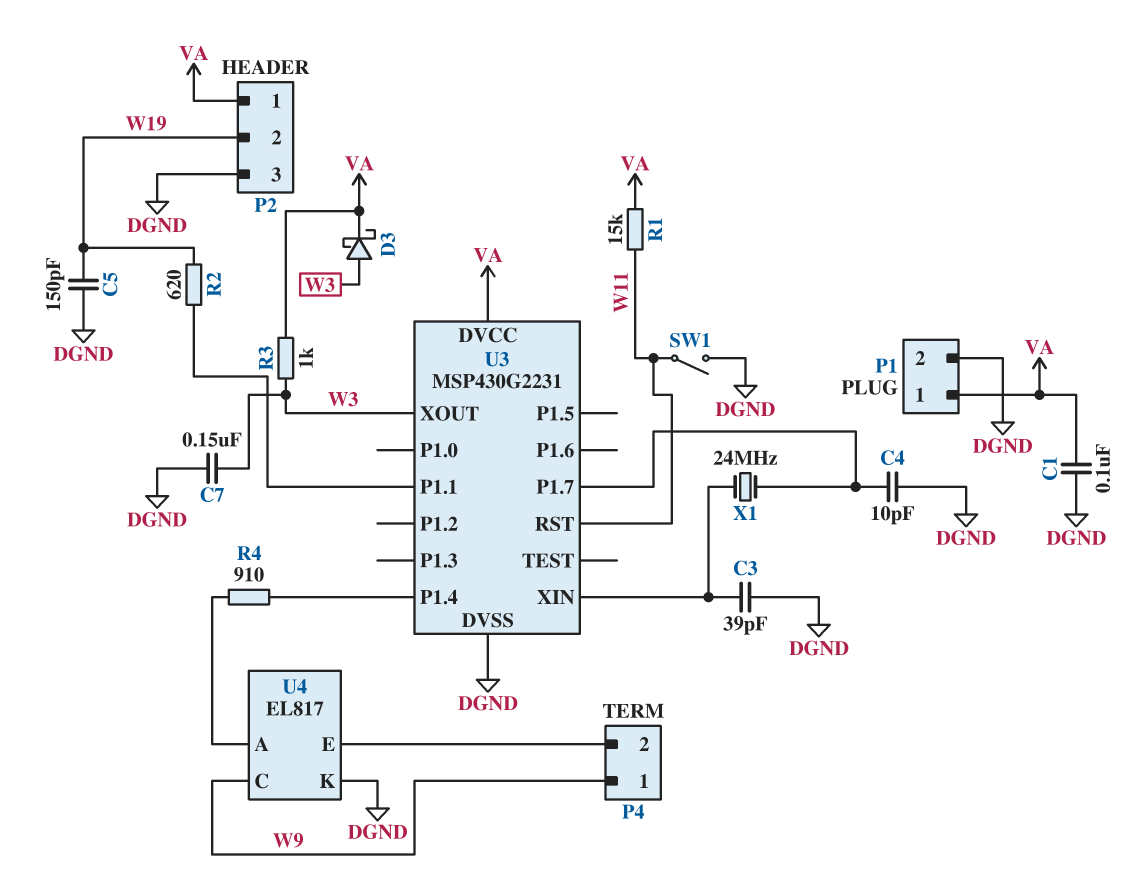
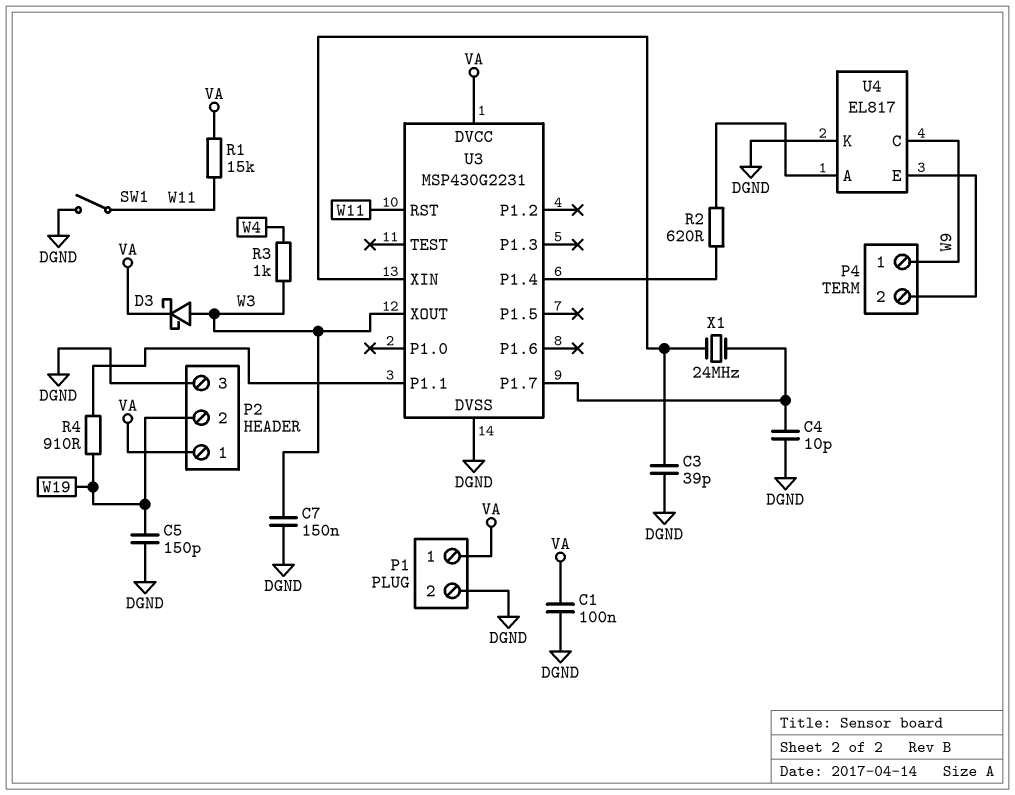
R2: 620 (U3/P1.1, W19) -> 620 (U3/P1.4, U4/A)
R3: 1k (VA, W3) -> 1k (W3, W4)
R4: 910 (U3/P1.4, U4/A) -> 910 (U3/P1.1, W19)

